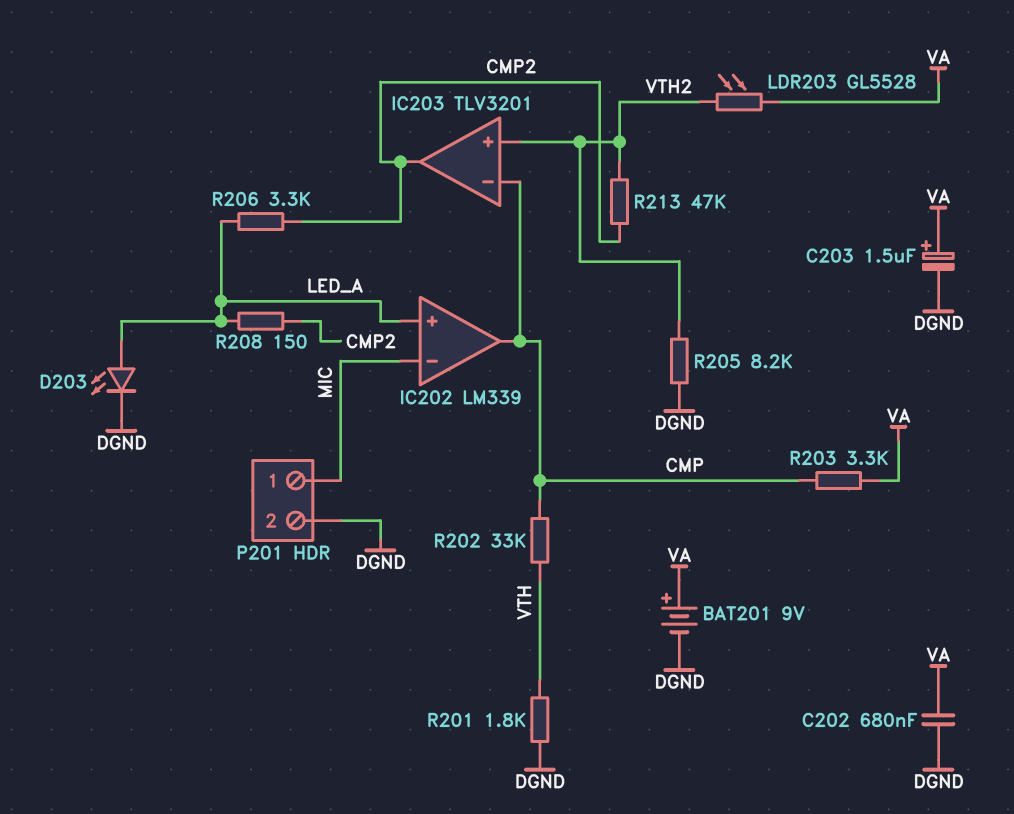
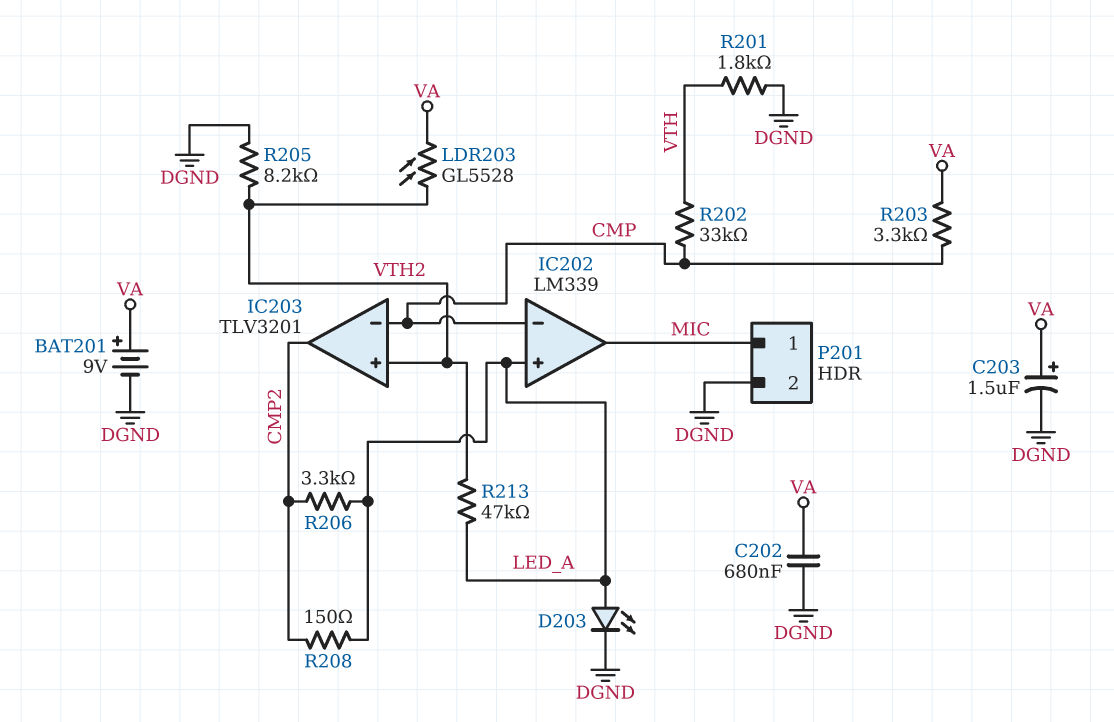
IC202 pin in-: MIC -> CMP
IC202 pin out: CMP -> MIC
R213: 47k (CMP2, VTH2) -> 47k (LED_A, VTH2)

